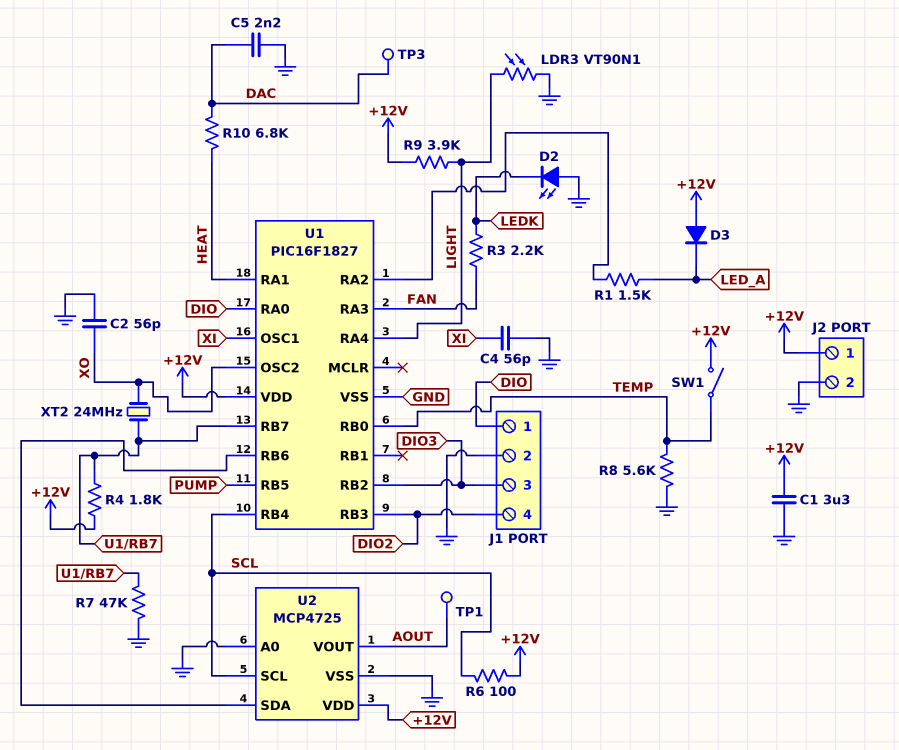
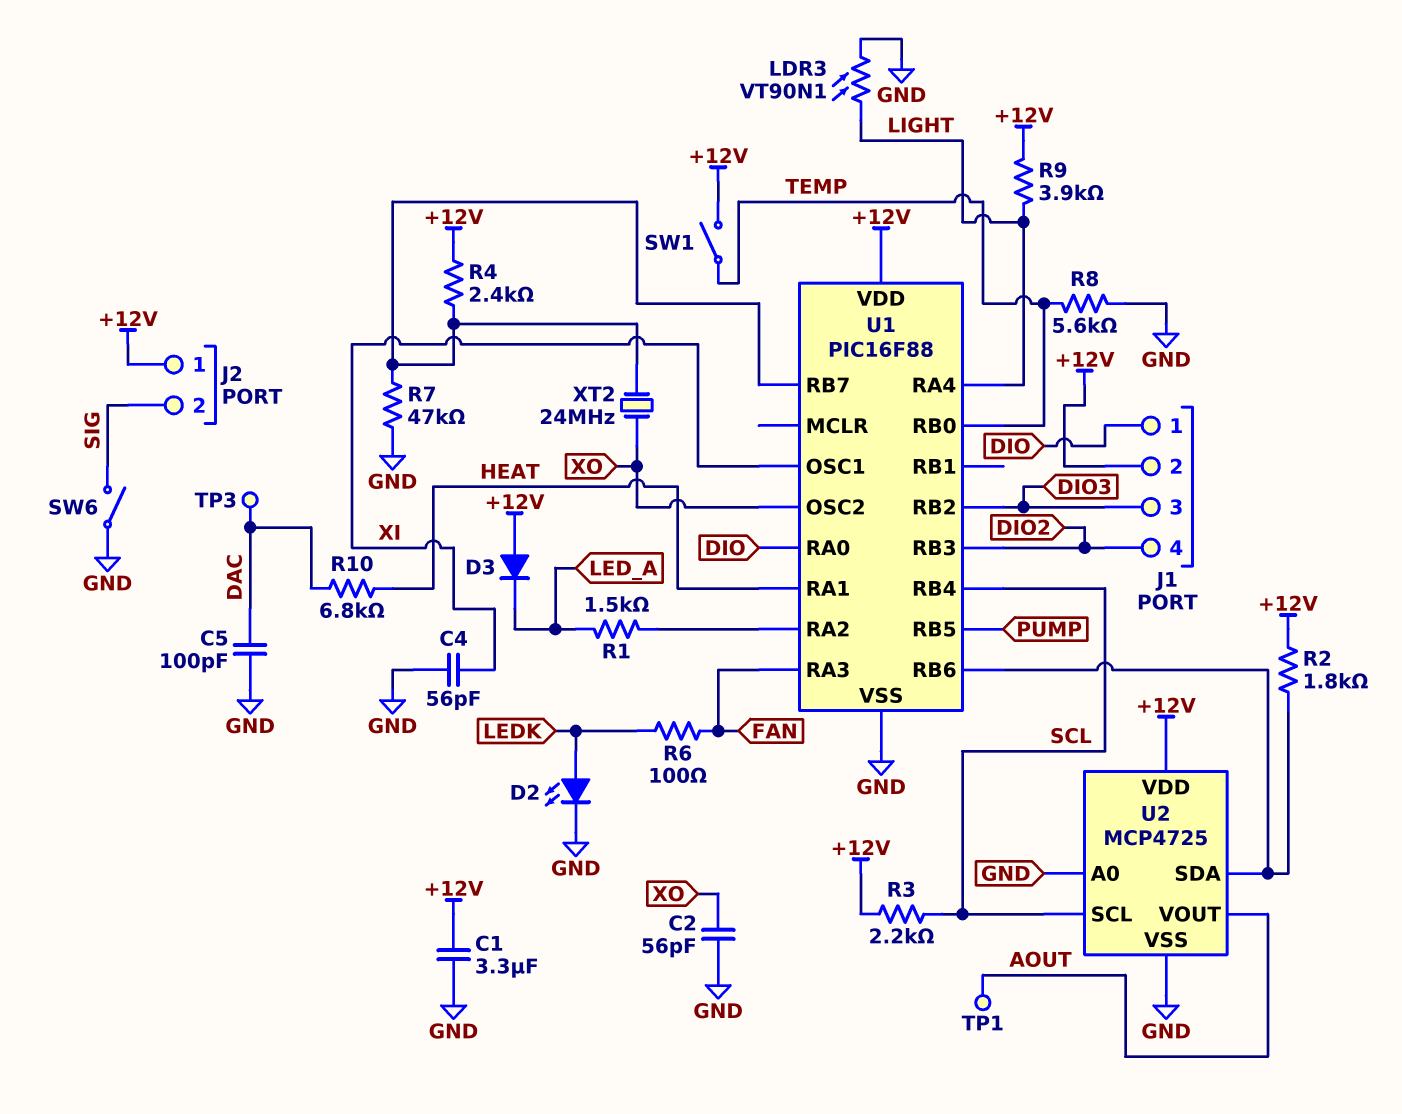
C5: 2.2nF (DAC, GND) -> 100pF (DAC, GND)
D2: LED (A GND, K LEDK) -> LED (A LEDK, K GND)
J1 pin 2: GND -> +12V
J2 pin 2: GND -> SIG
R2: none -> 1.8k (+12V, U1/RB6)
R3: 2.2k (FAN, LEDK) -> 2.2k (+12V, SCL)
R4: 1.8k (+12V, U1/RB7) -> 2.4k (+12V, U1/RB7)
R6: 100 (+12V, SCL) -> 100 (FAN, LEDK)
SW6: none -> switch (GND, SIG)
U1: PIC16F1827 -> PIC16F88

